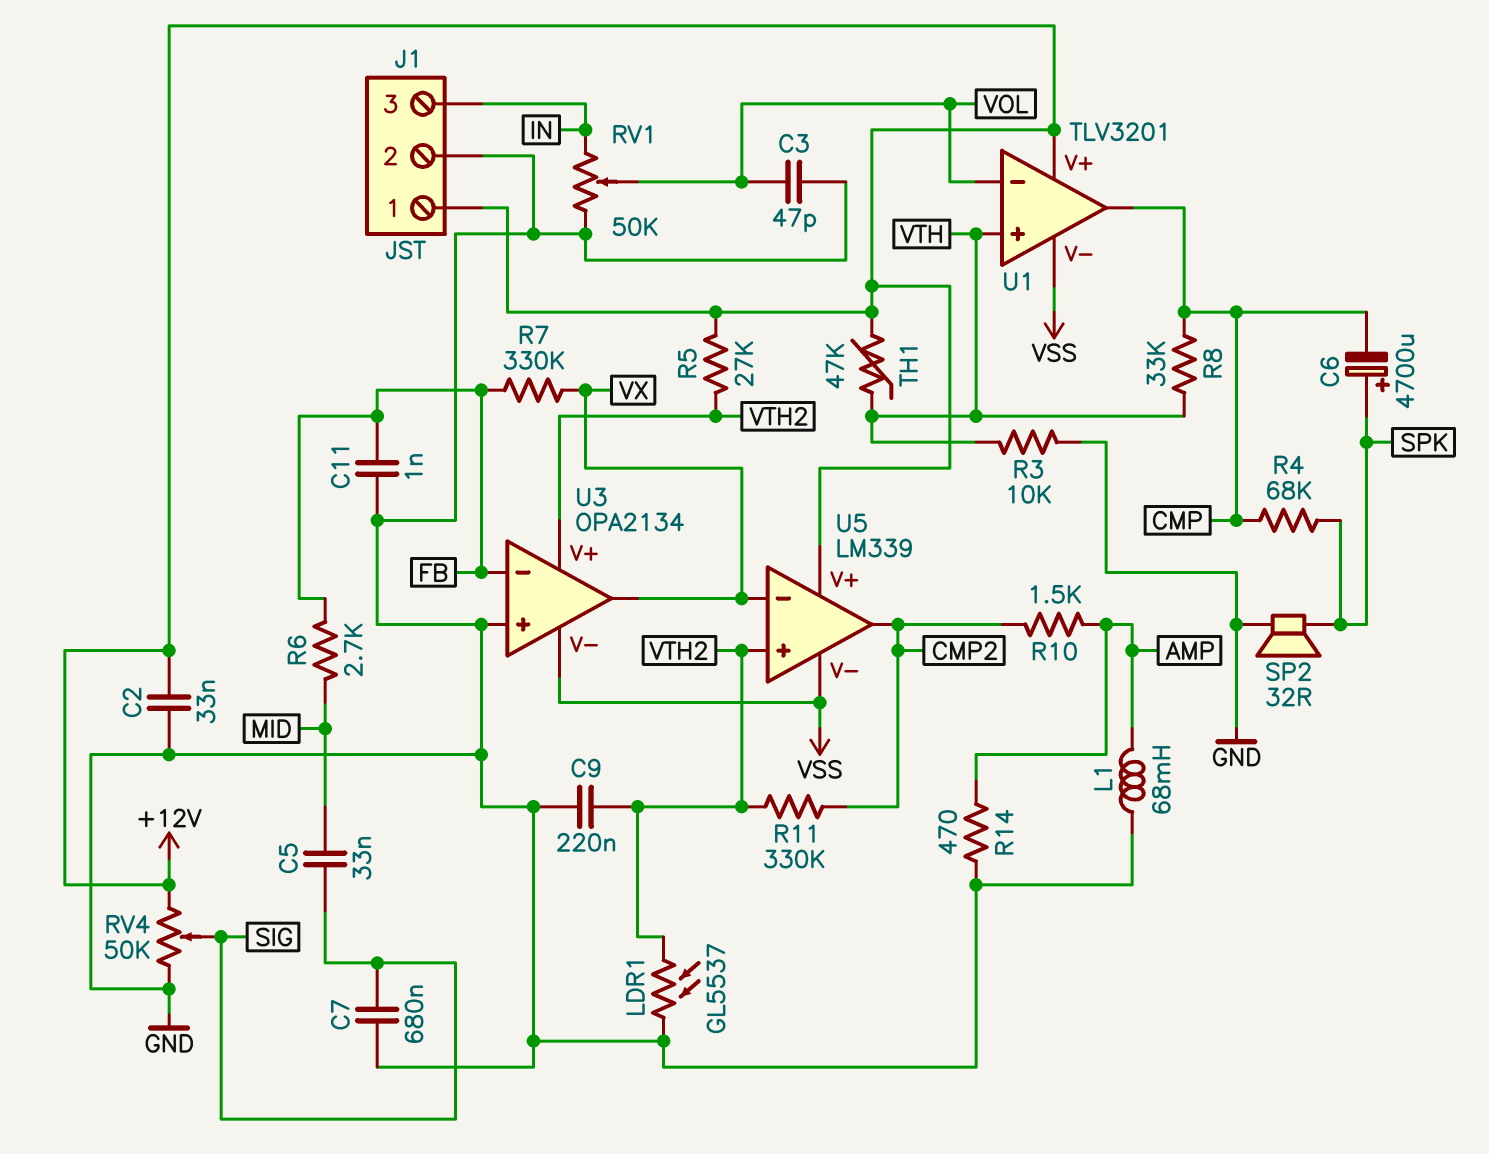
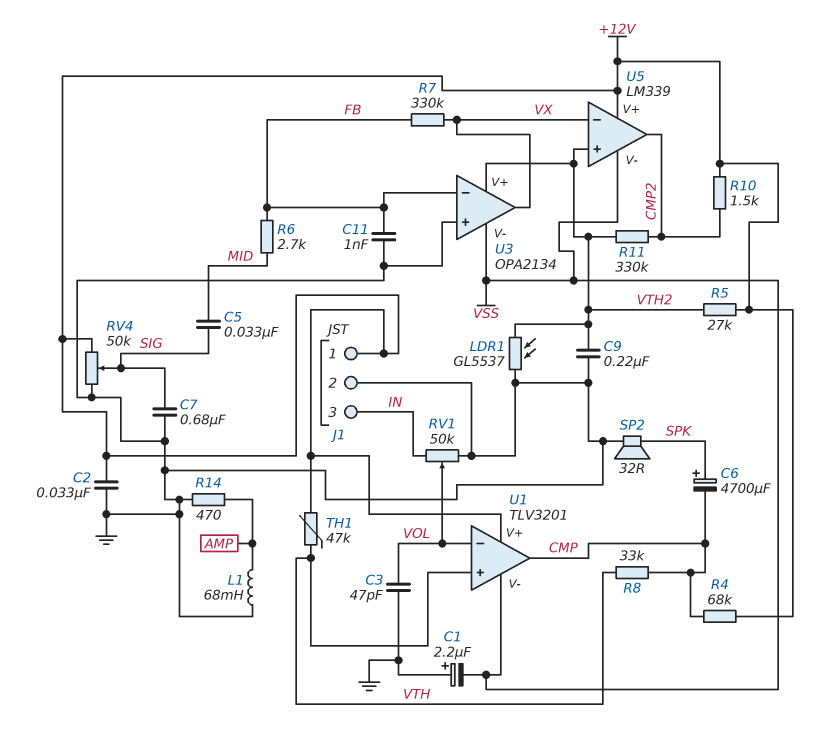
C1: none -> 2.2uF (plus GND, minus VSS)
R3: 10k (GND, VTH) -> none
R4: 68k (CMP, SPK) -> 68k (+12V, CMP)
R10: 1.5k (AMP, CMP2) -> 1.5k (+12V, CMP2)

